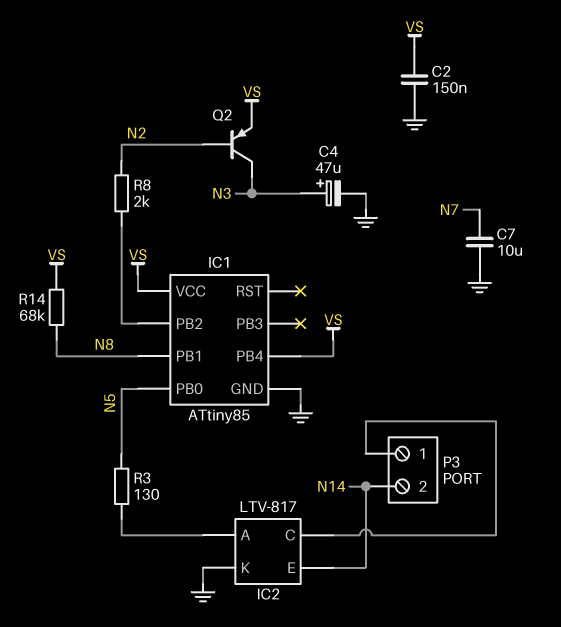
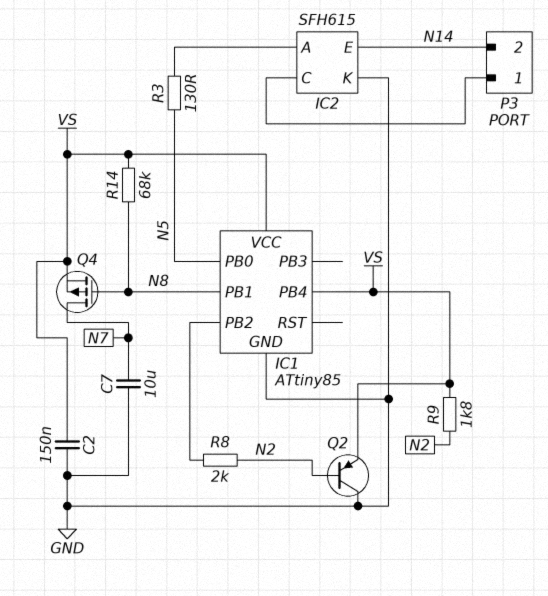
C4: 47uF (plus N3, minus GND) -> none
IC2: LTV-817 -> SFH615
Q2: PNP (B N2, C N3, E VS) -> PNP (B N2, C GND, E VS)
Q4: none -> PMOS (G N8, D N7, S VS)
R9: none -> 1.8k (N2, VS)

